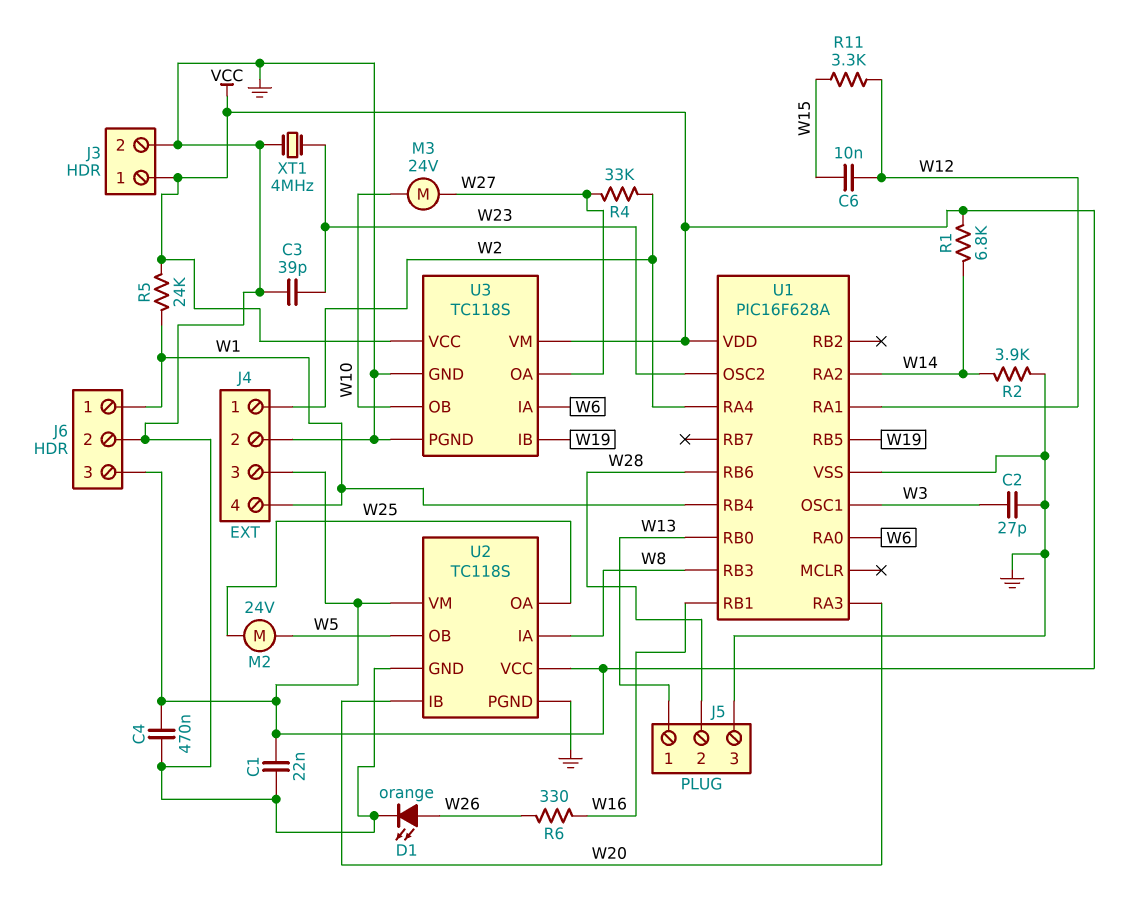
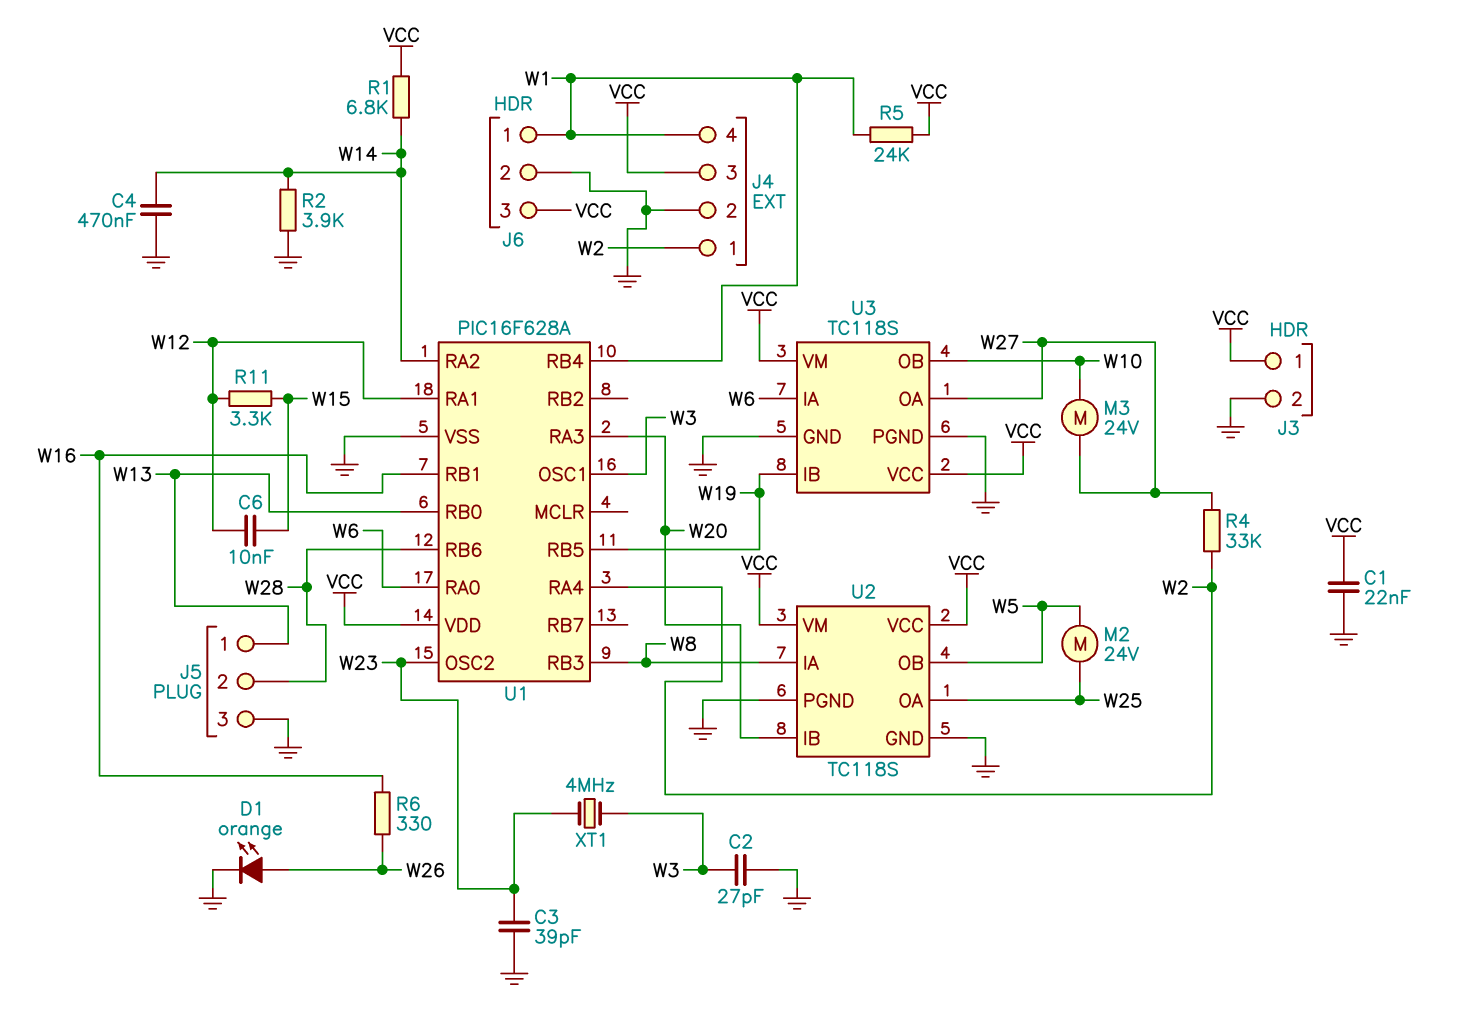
C4: 470nF (GND, VCC) -> 470nF (GND, W14)
XT1: 4MHz (GND, W23) -> 4MHz (W3, W23)

